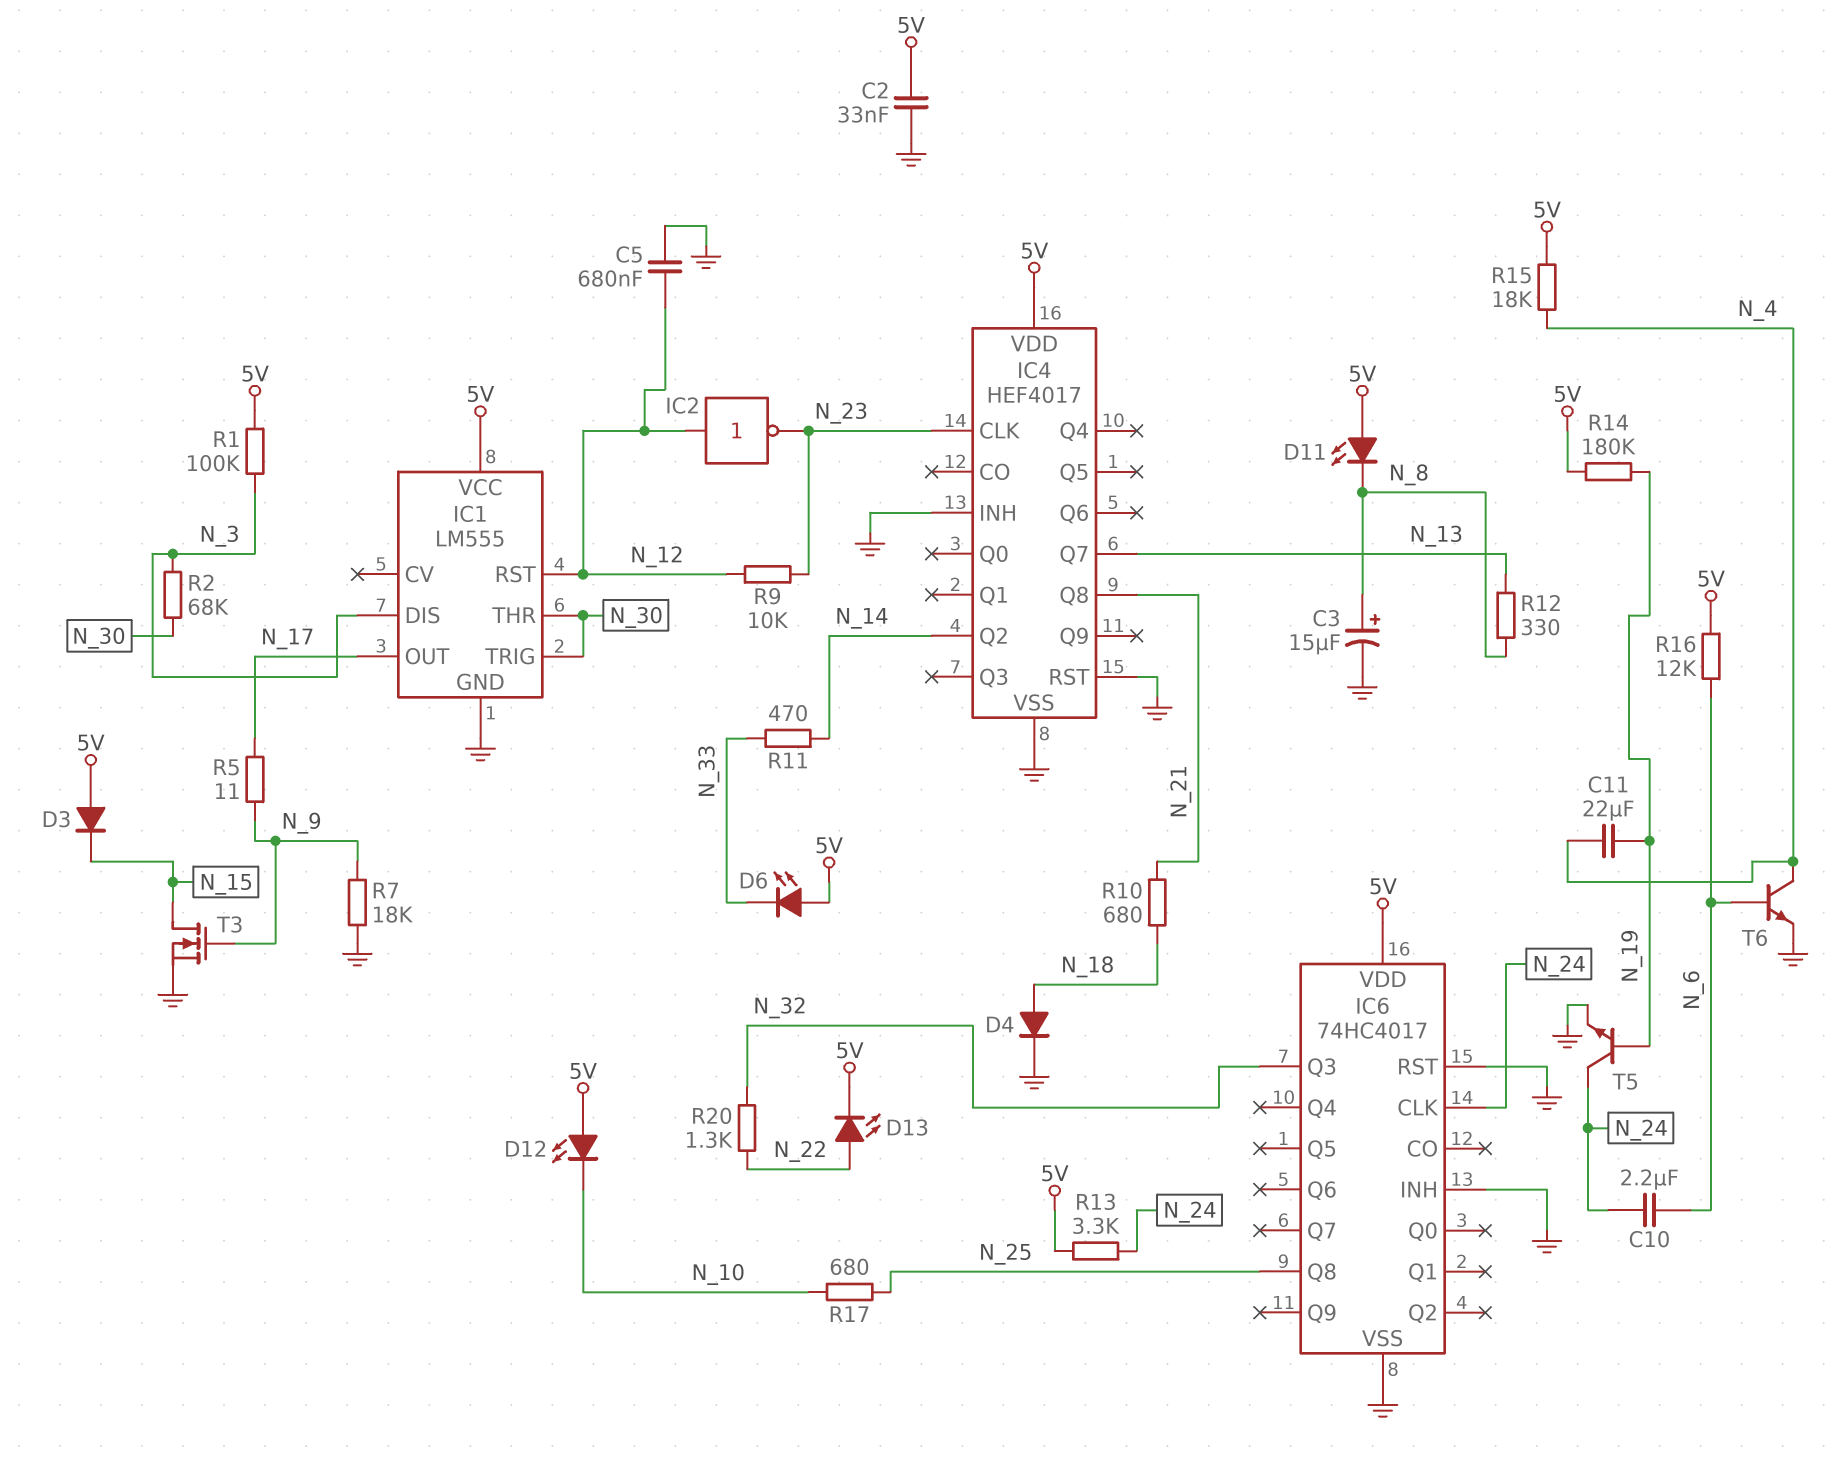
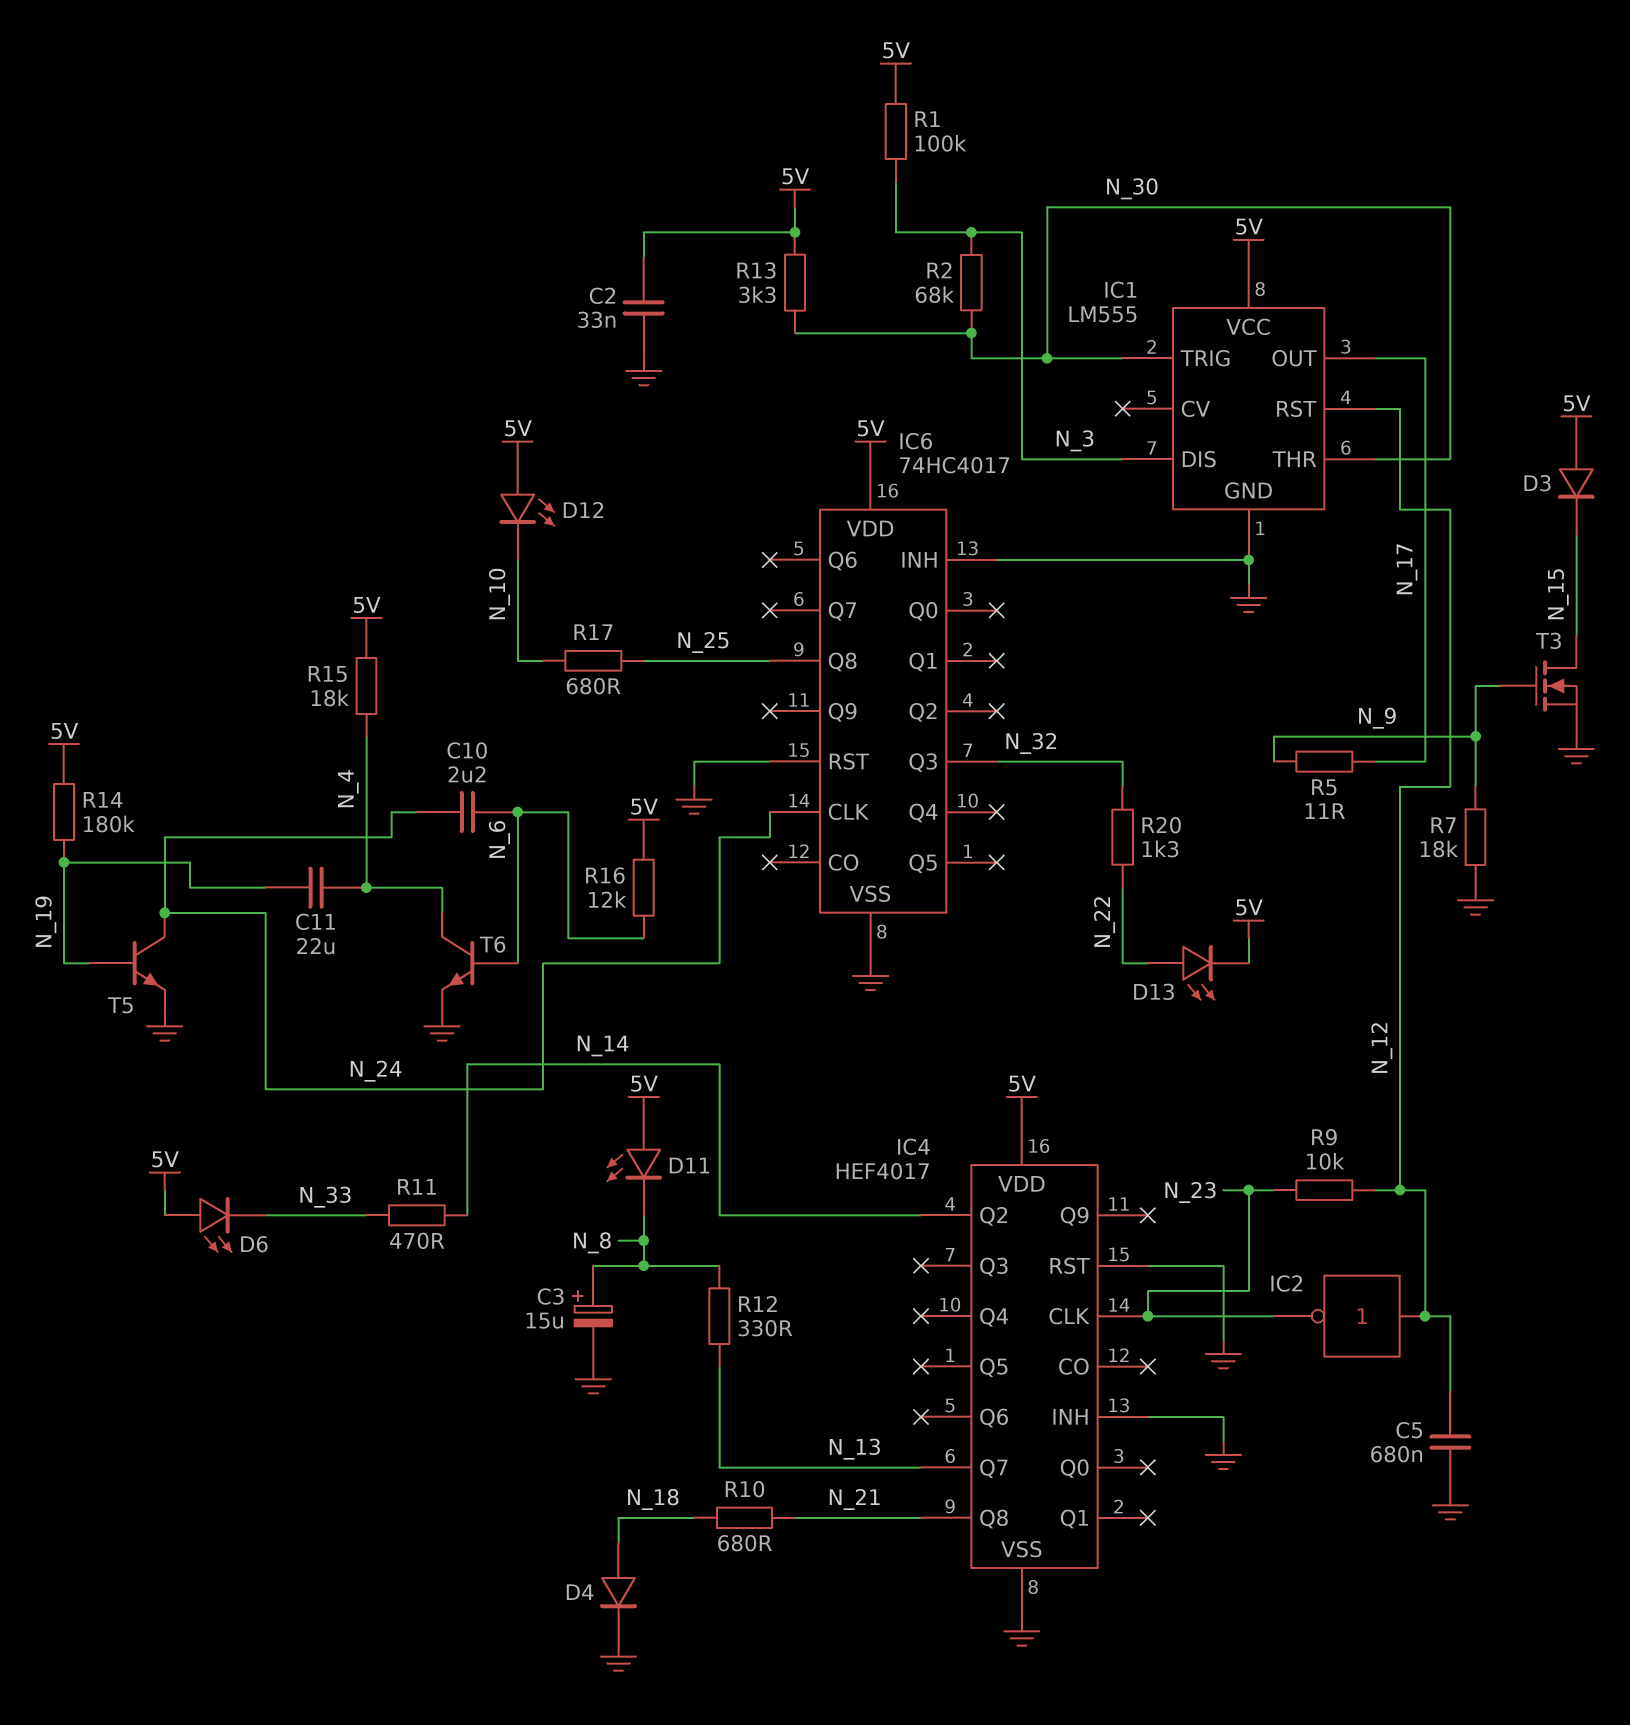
R13: 3.3k (5V, N_24) -> 3.3k (5V, N_30)

